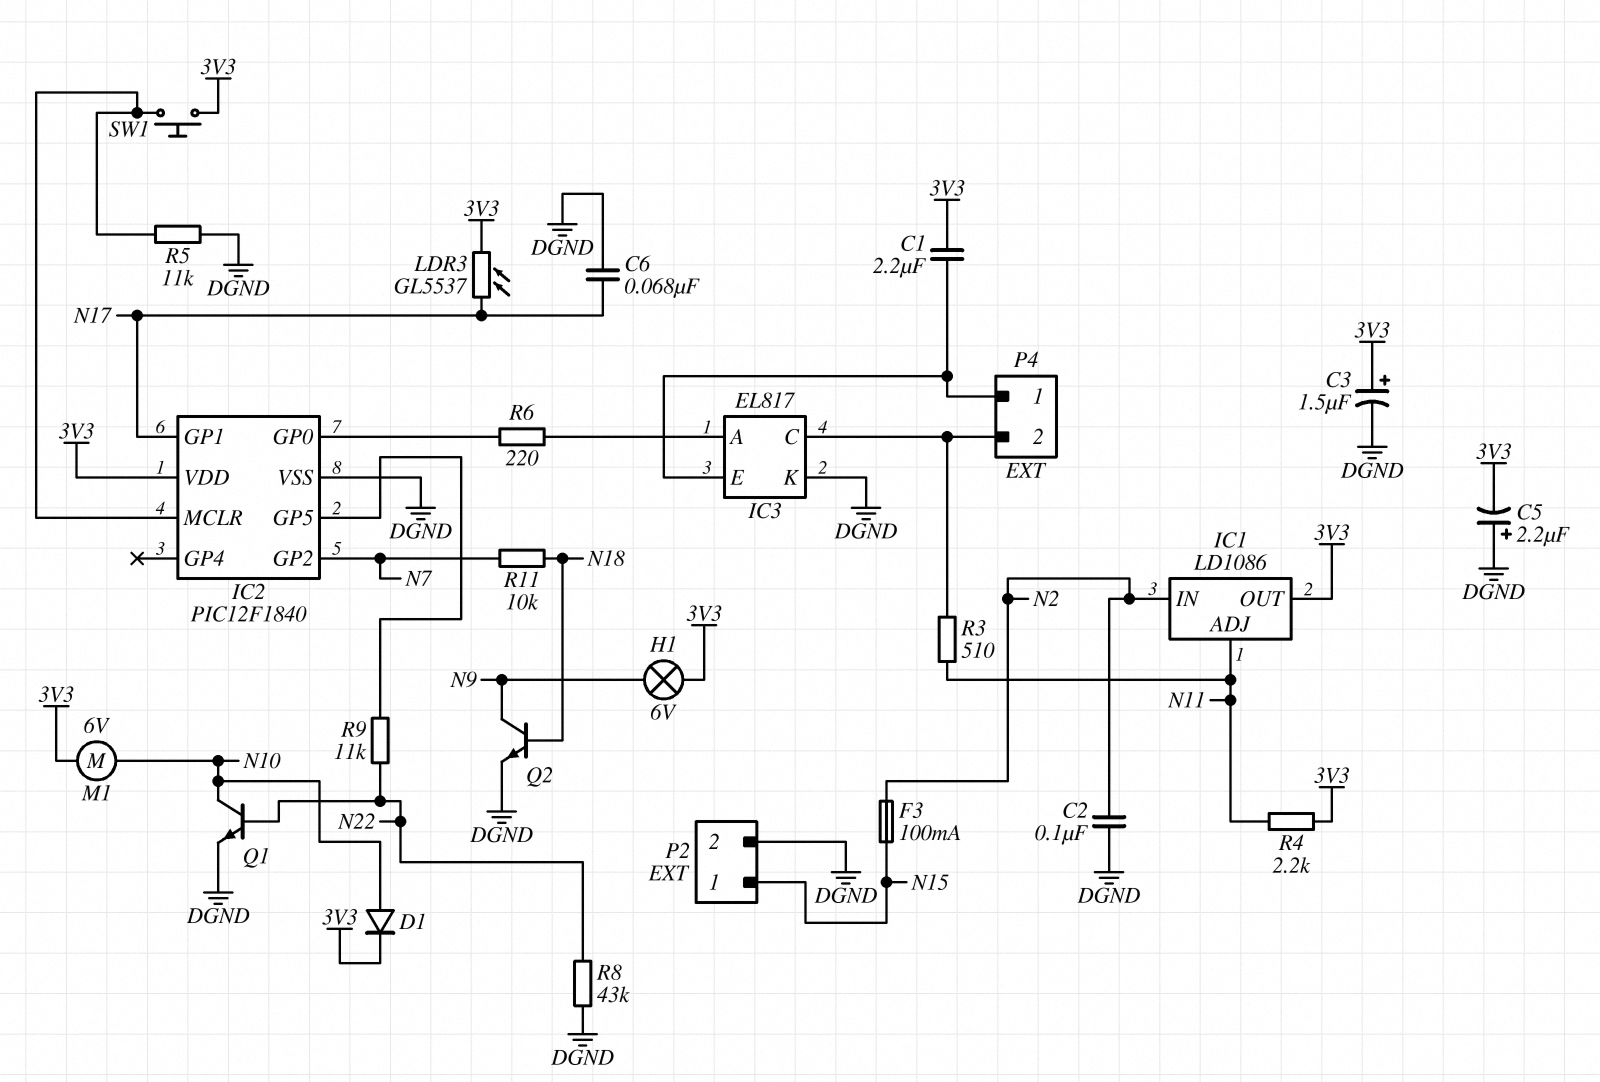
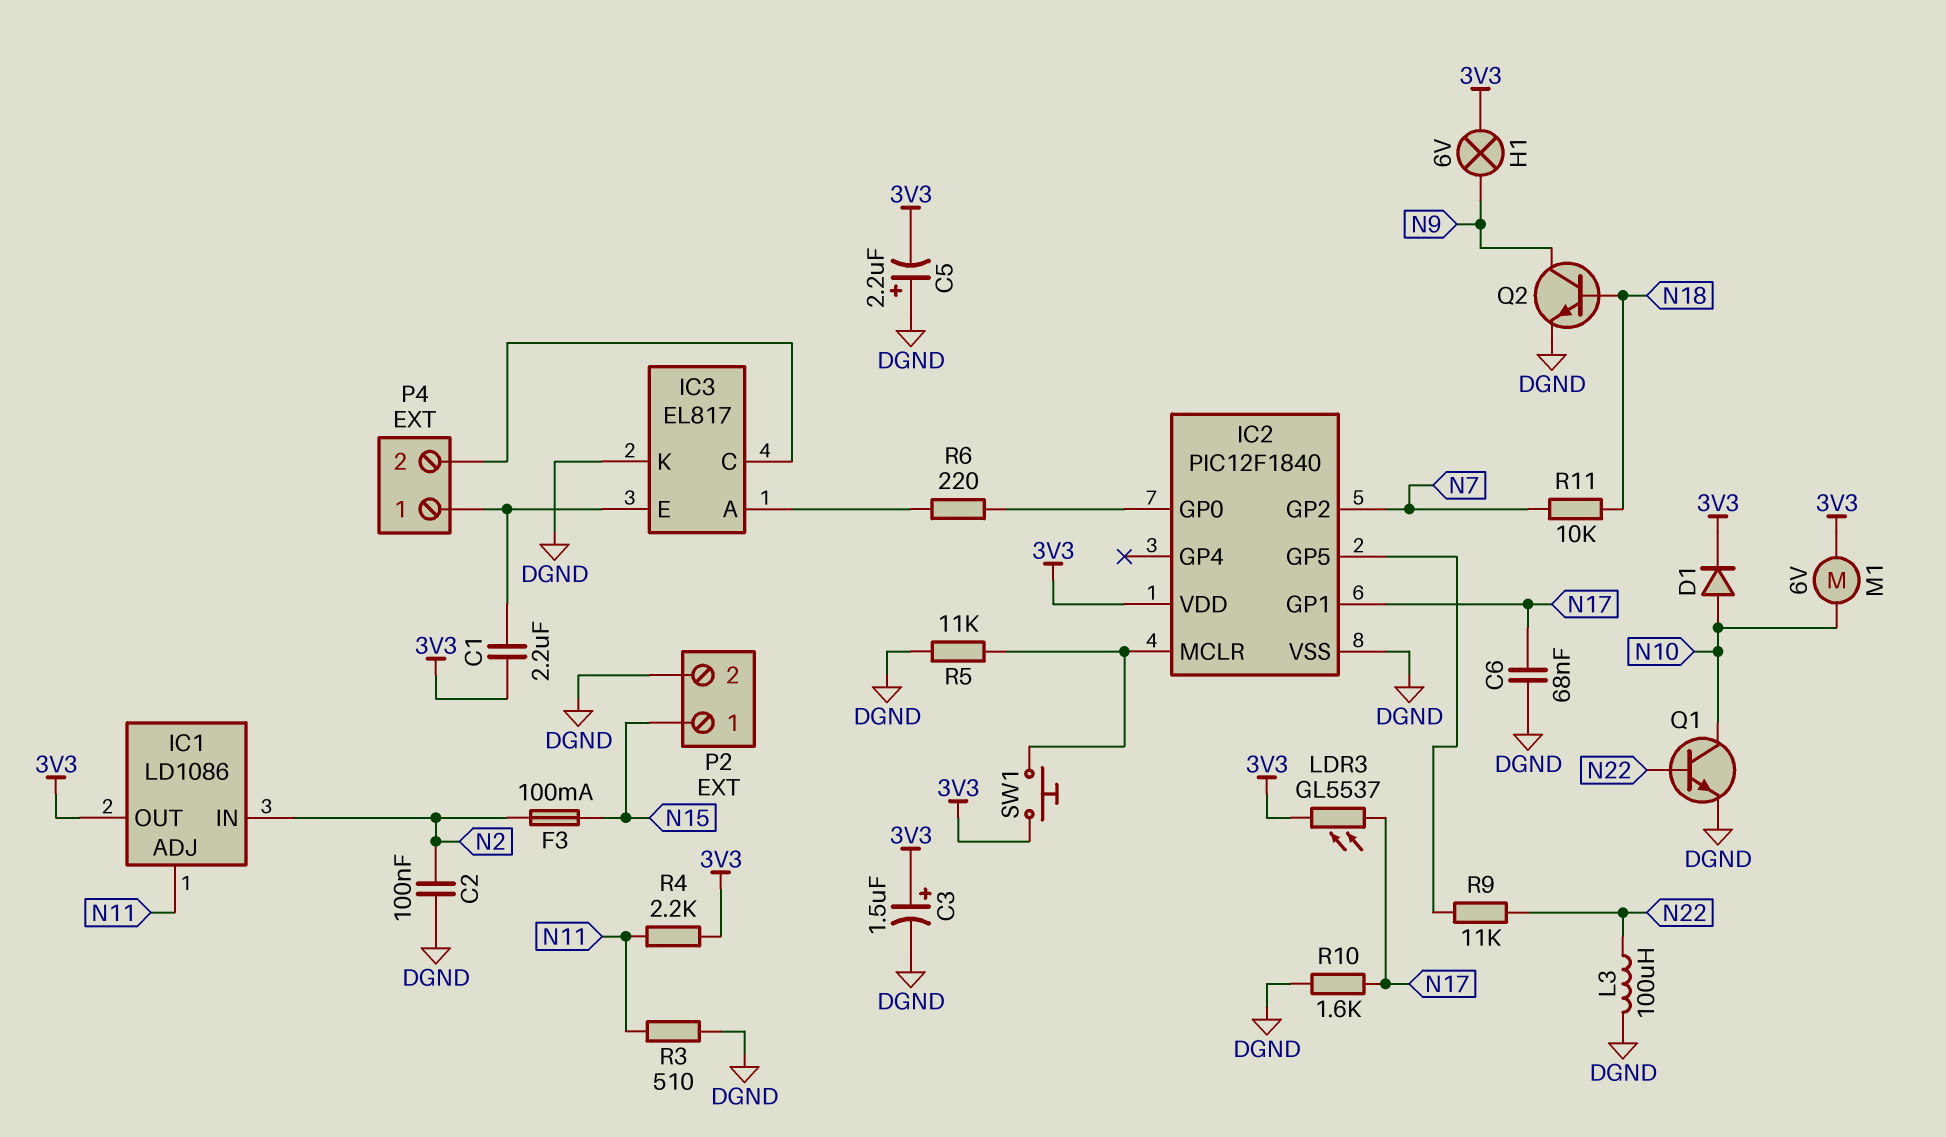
L3: none -> 100uH (DGND, N22)
R3: 510 (IC3/C, N11) -> 510 (DGND, N11)
R8: 43k (DGND, N22) -> none
R10: none -> 1.6k (DGND, N17)

